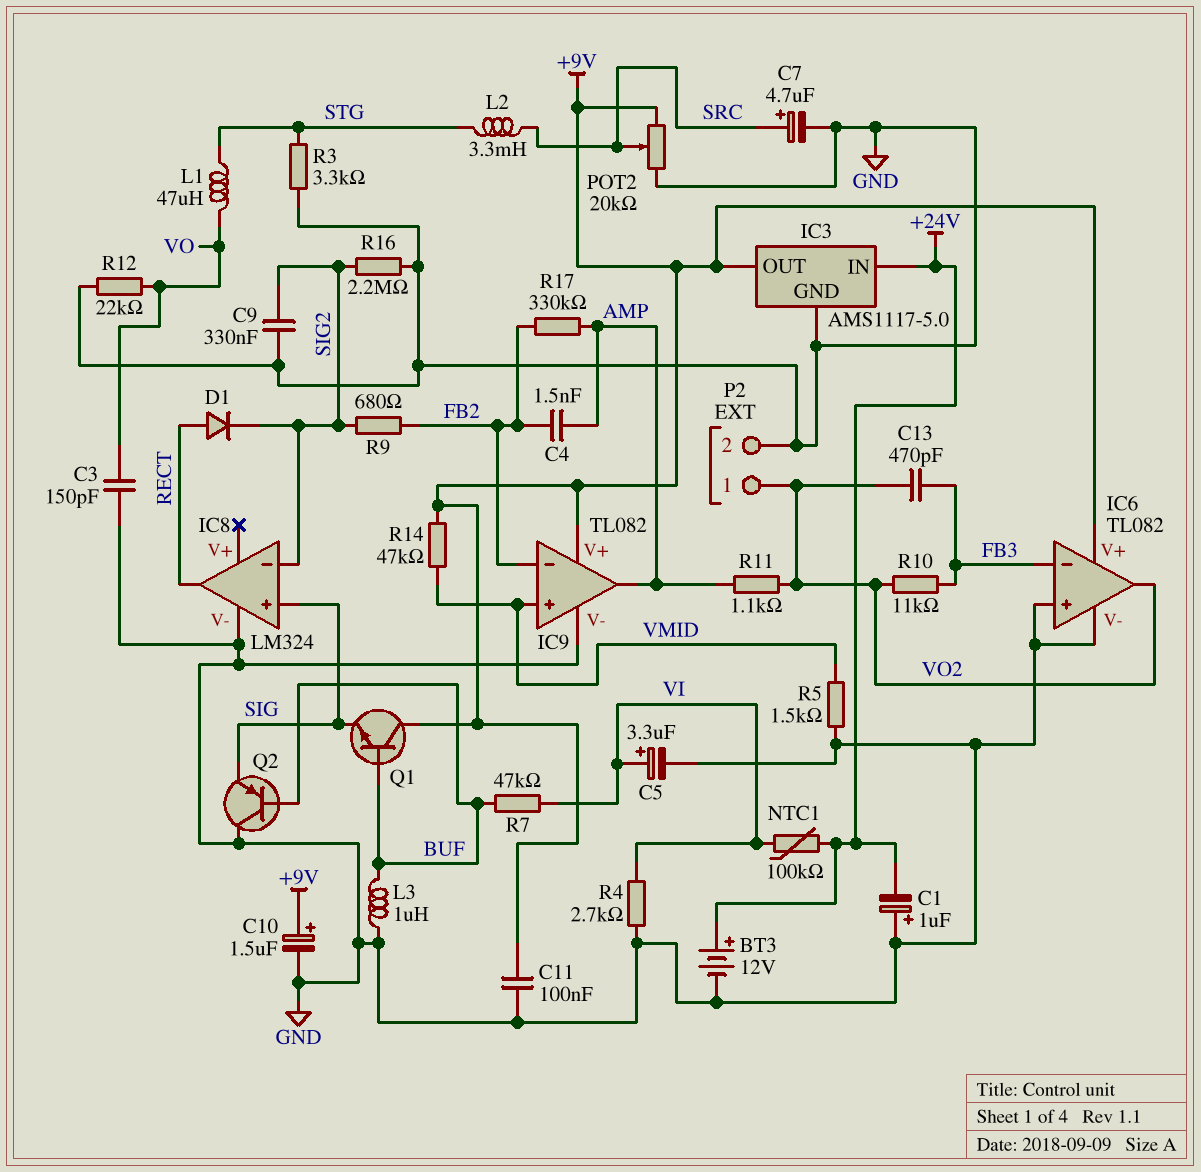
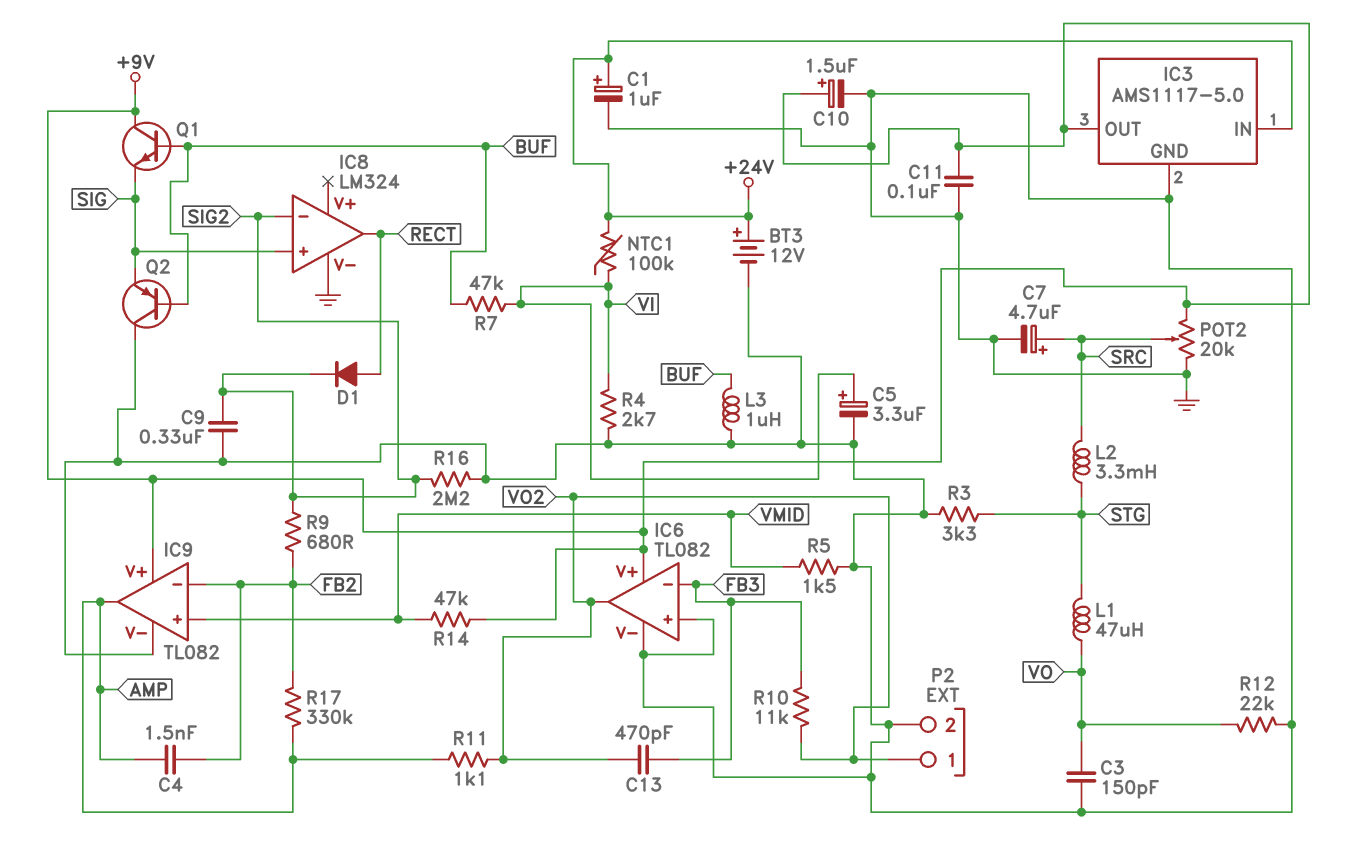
C1: 1uF (plus GND, minus +24V) -> 1uF (plus +24V, minus GND)

